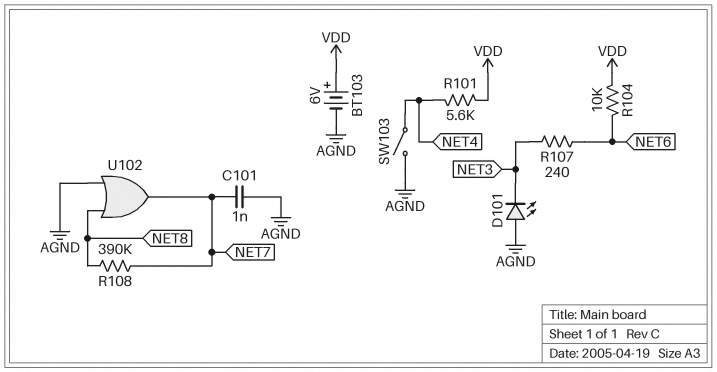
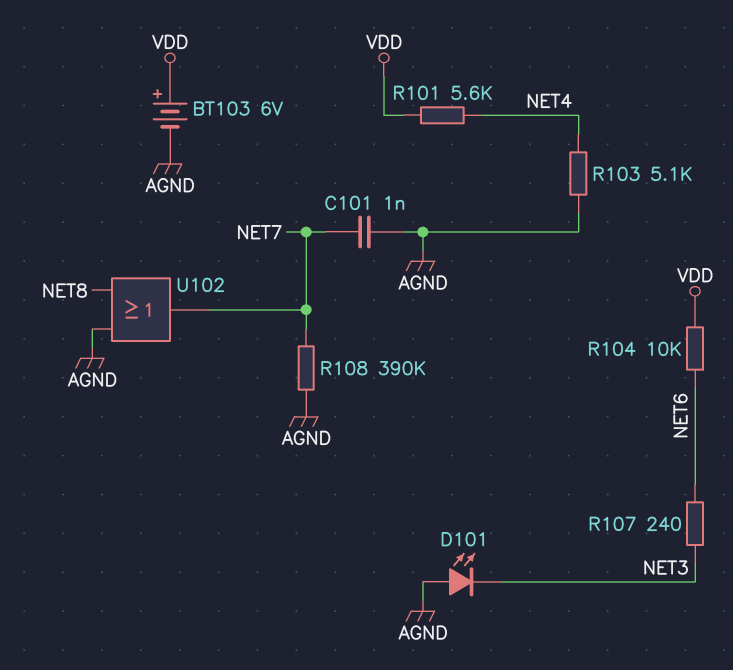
R103: none -> 5.1k (AGND, NET4)
R108: 390k (NET7, NET8) -> 390k (AGND, NET7)
SW103: switch (AGND, NET4) -> none

